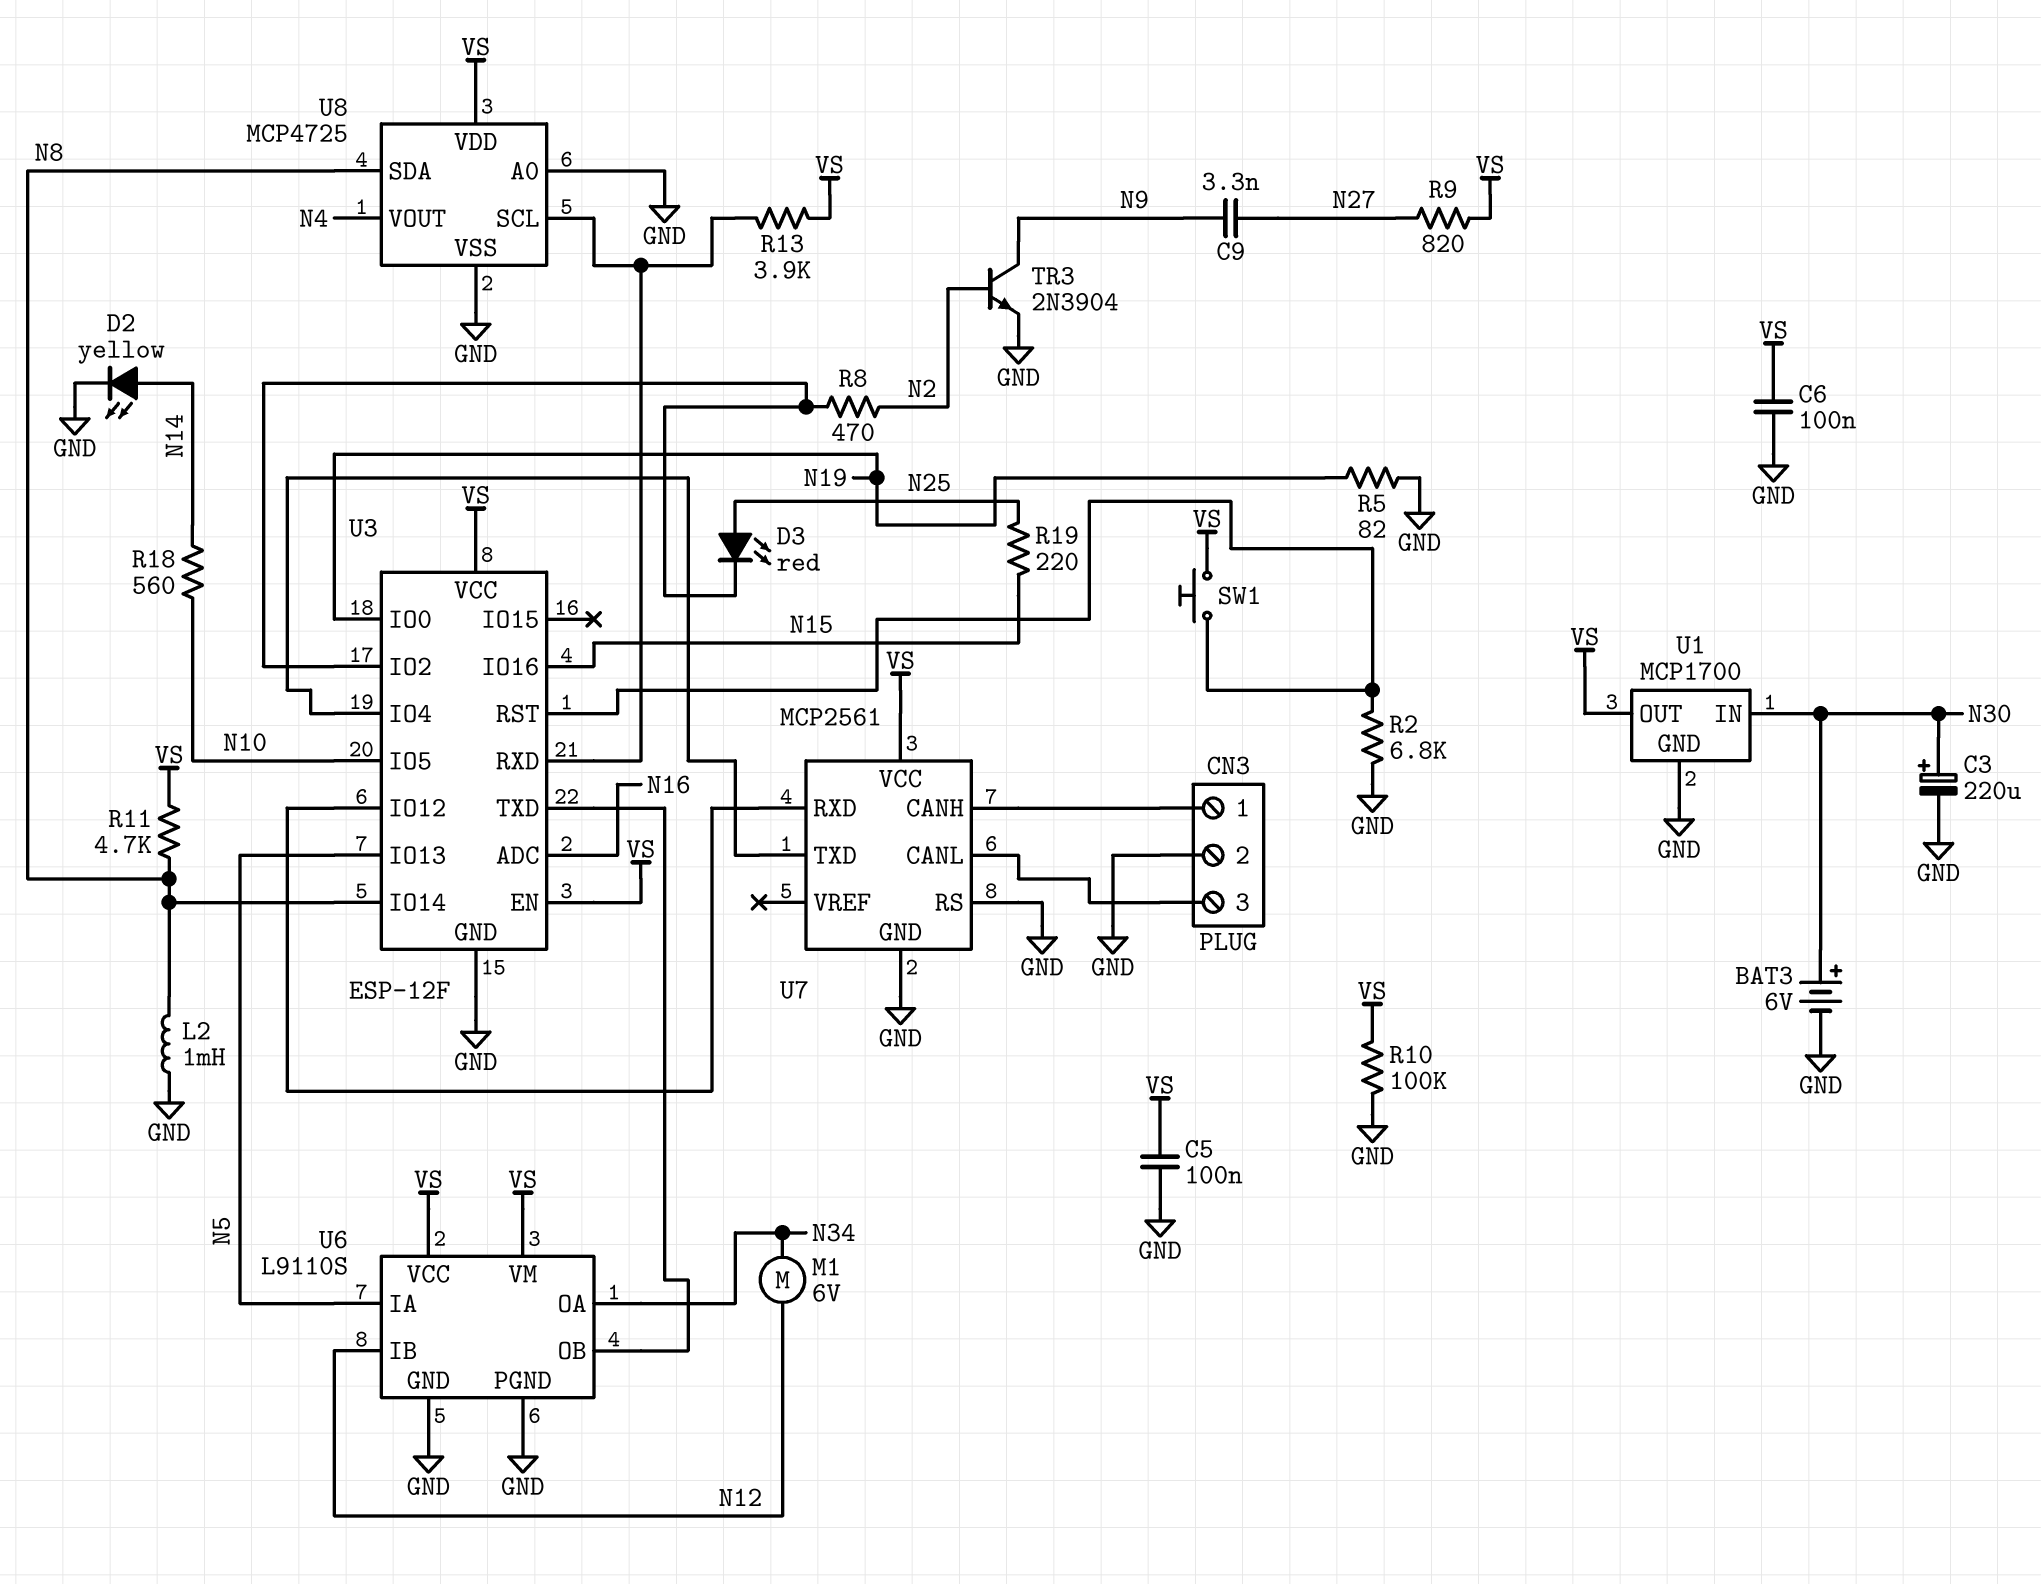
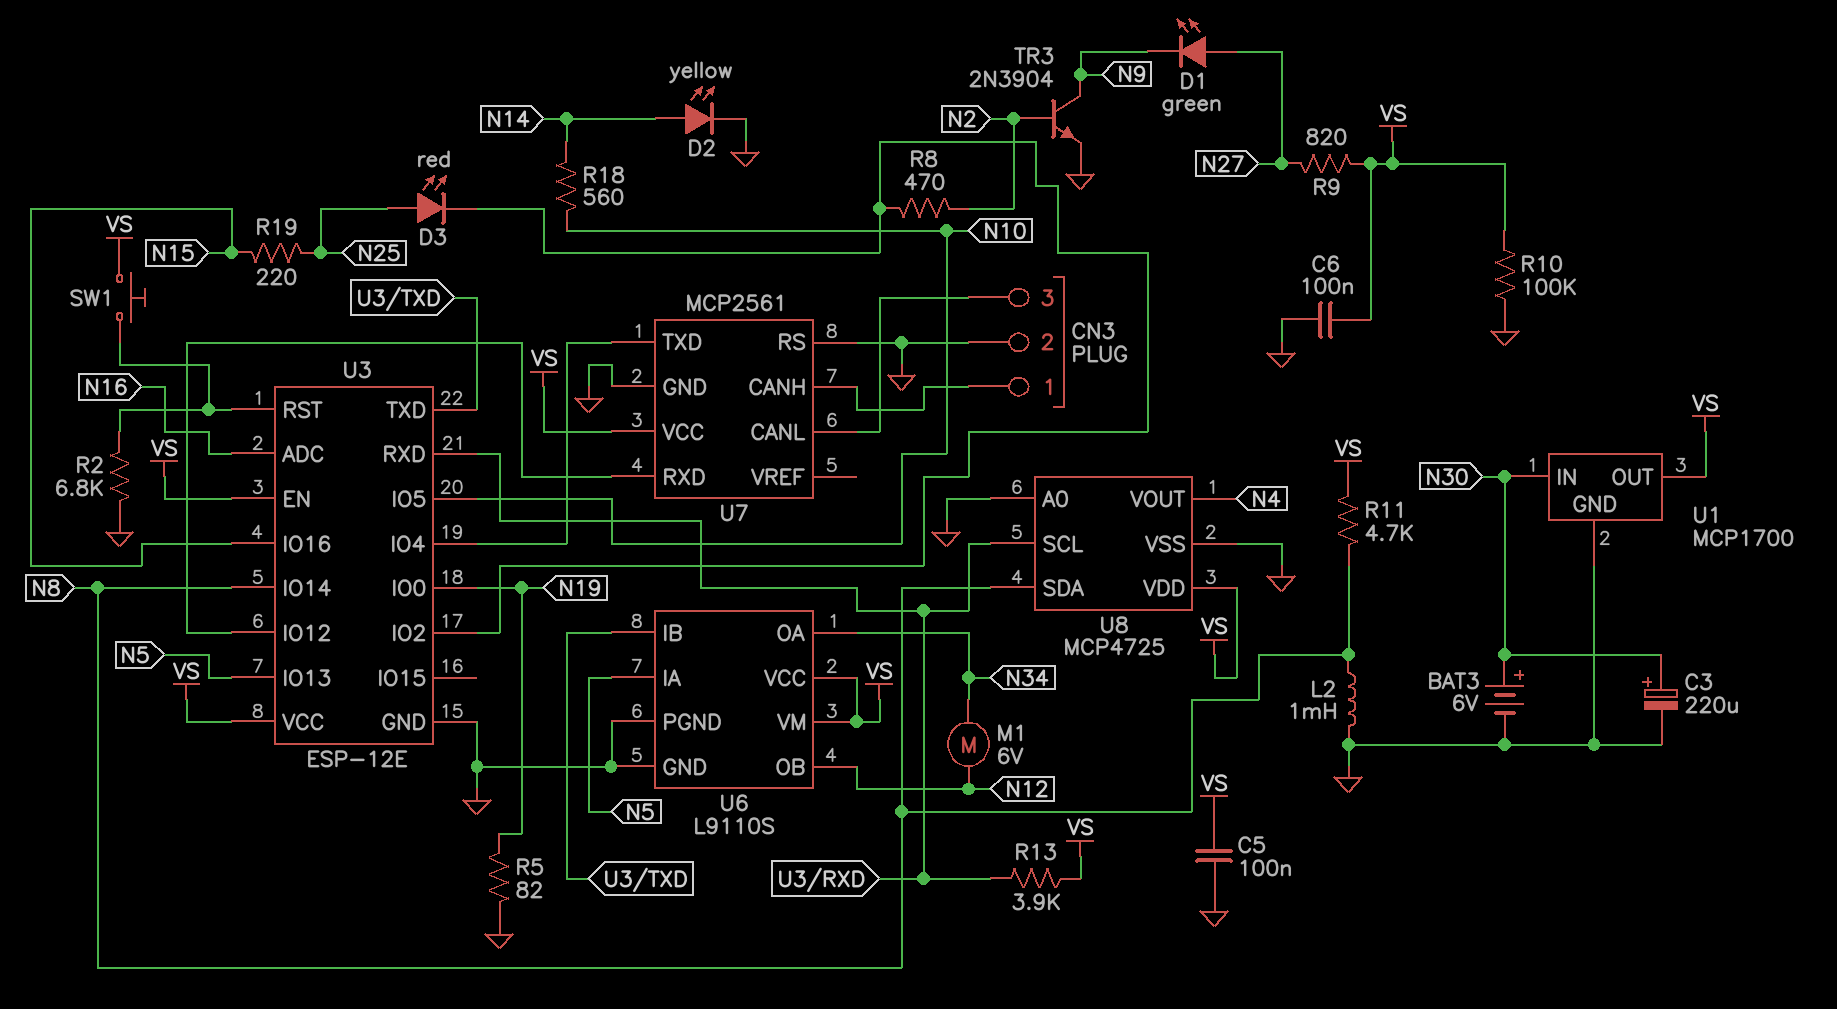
C9: 3.3nF (N9, N27) -> none
D1: none -> LED green (A N27, K N9)
U3: ESP-12F -> ESP-12E
U6 pin IB: N12 -> U3/TXD
U6 pin OB: U3/TXD -> N12

